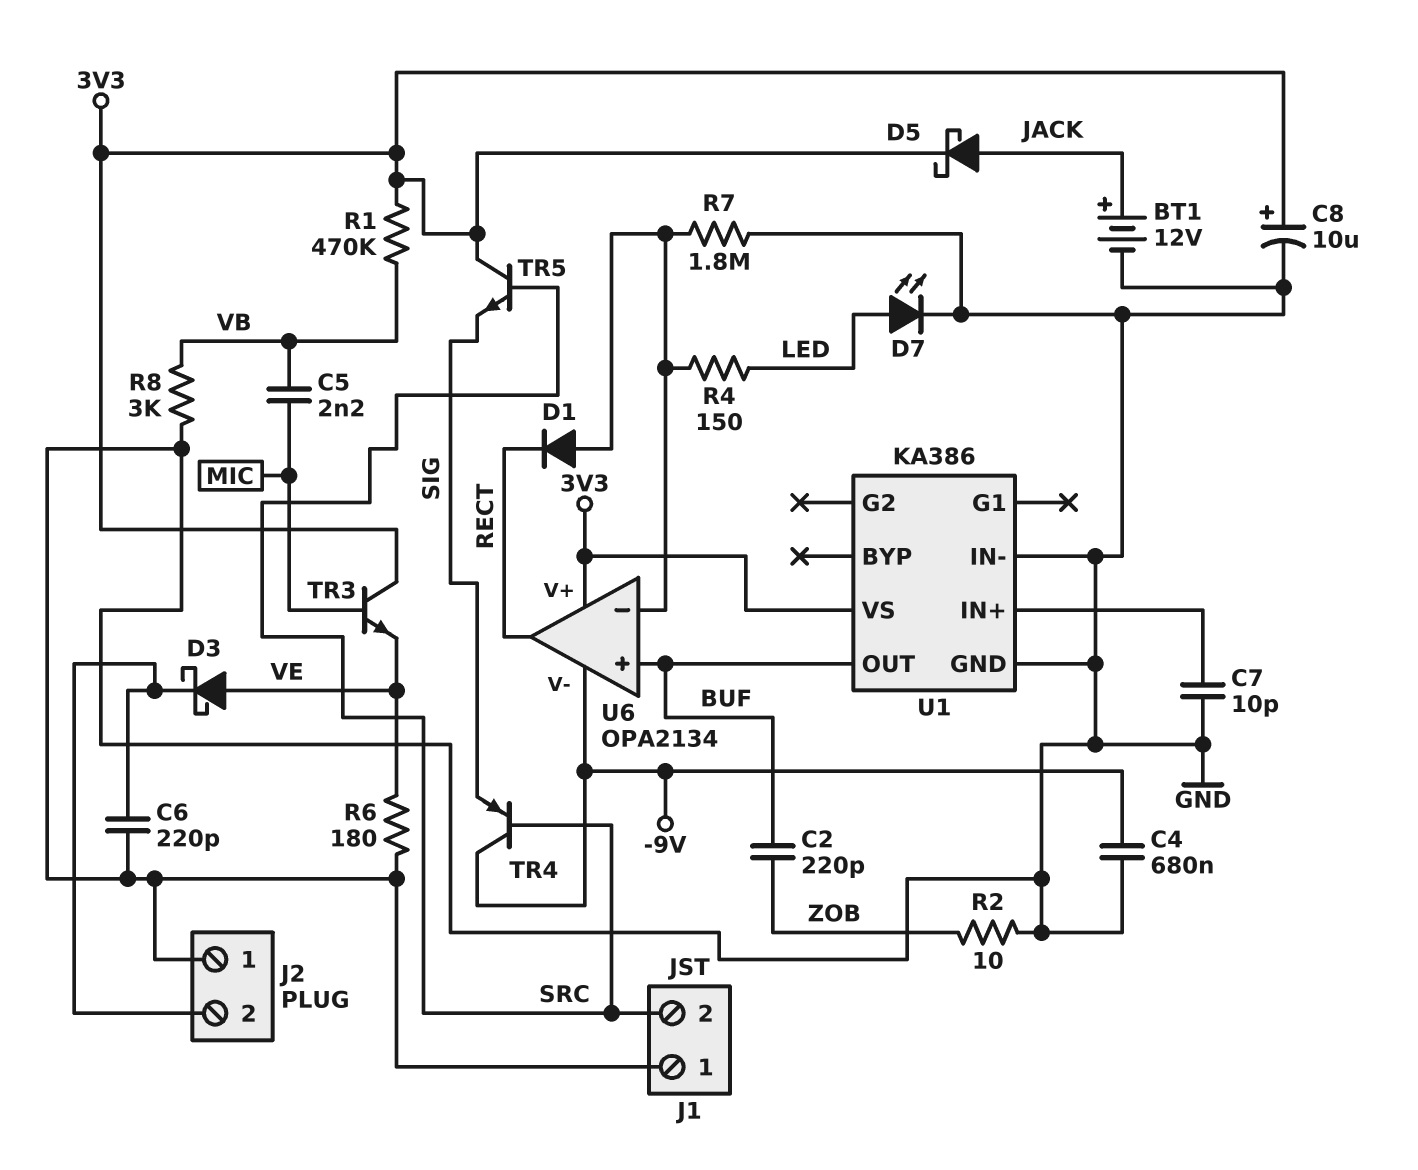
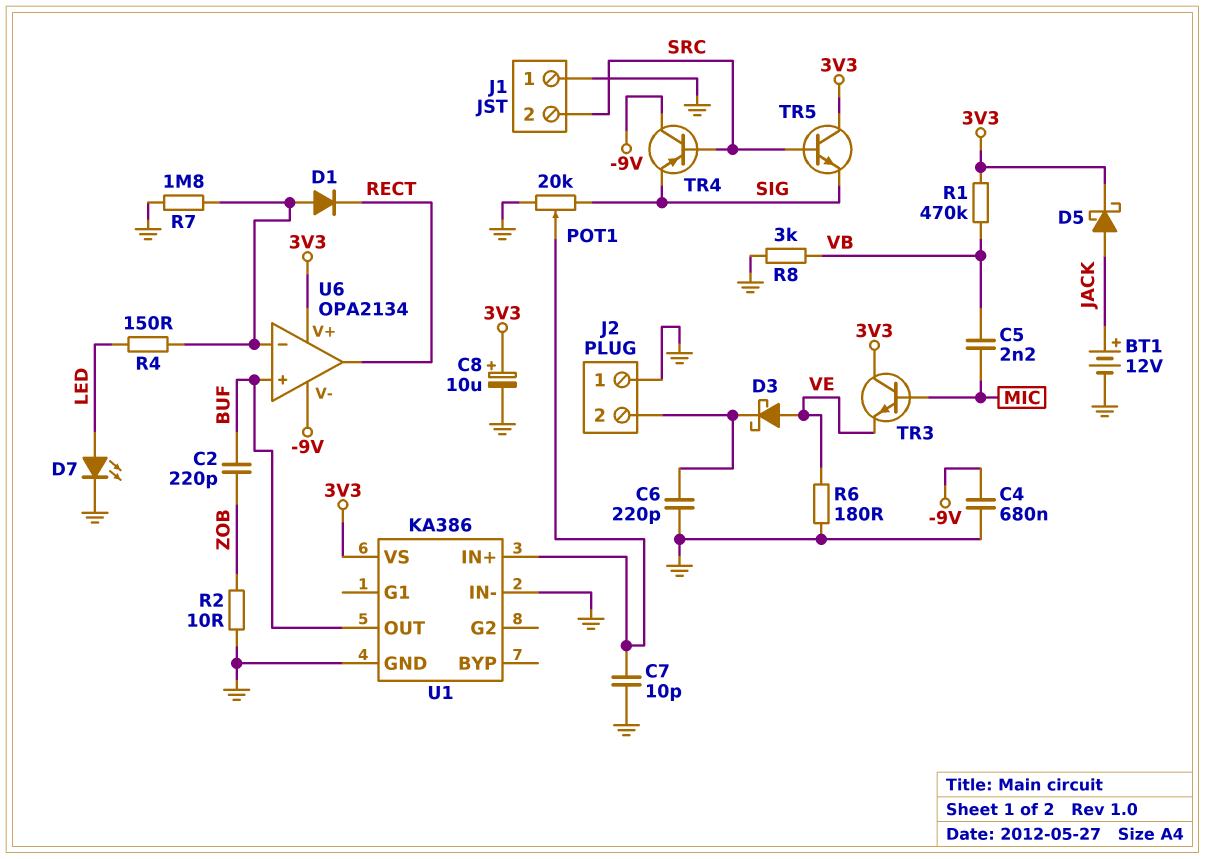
POT1: none -> 20k (GND, SIG, wiper U1/IN+)

